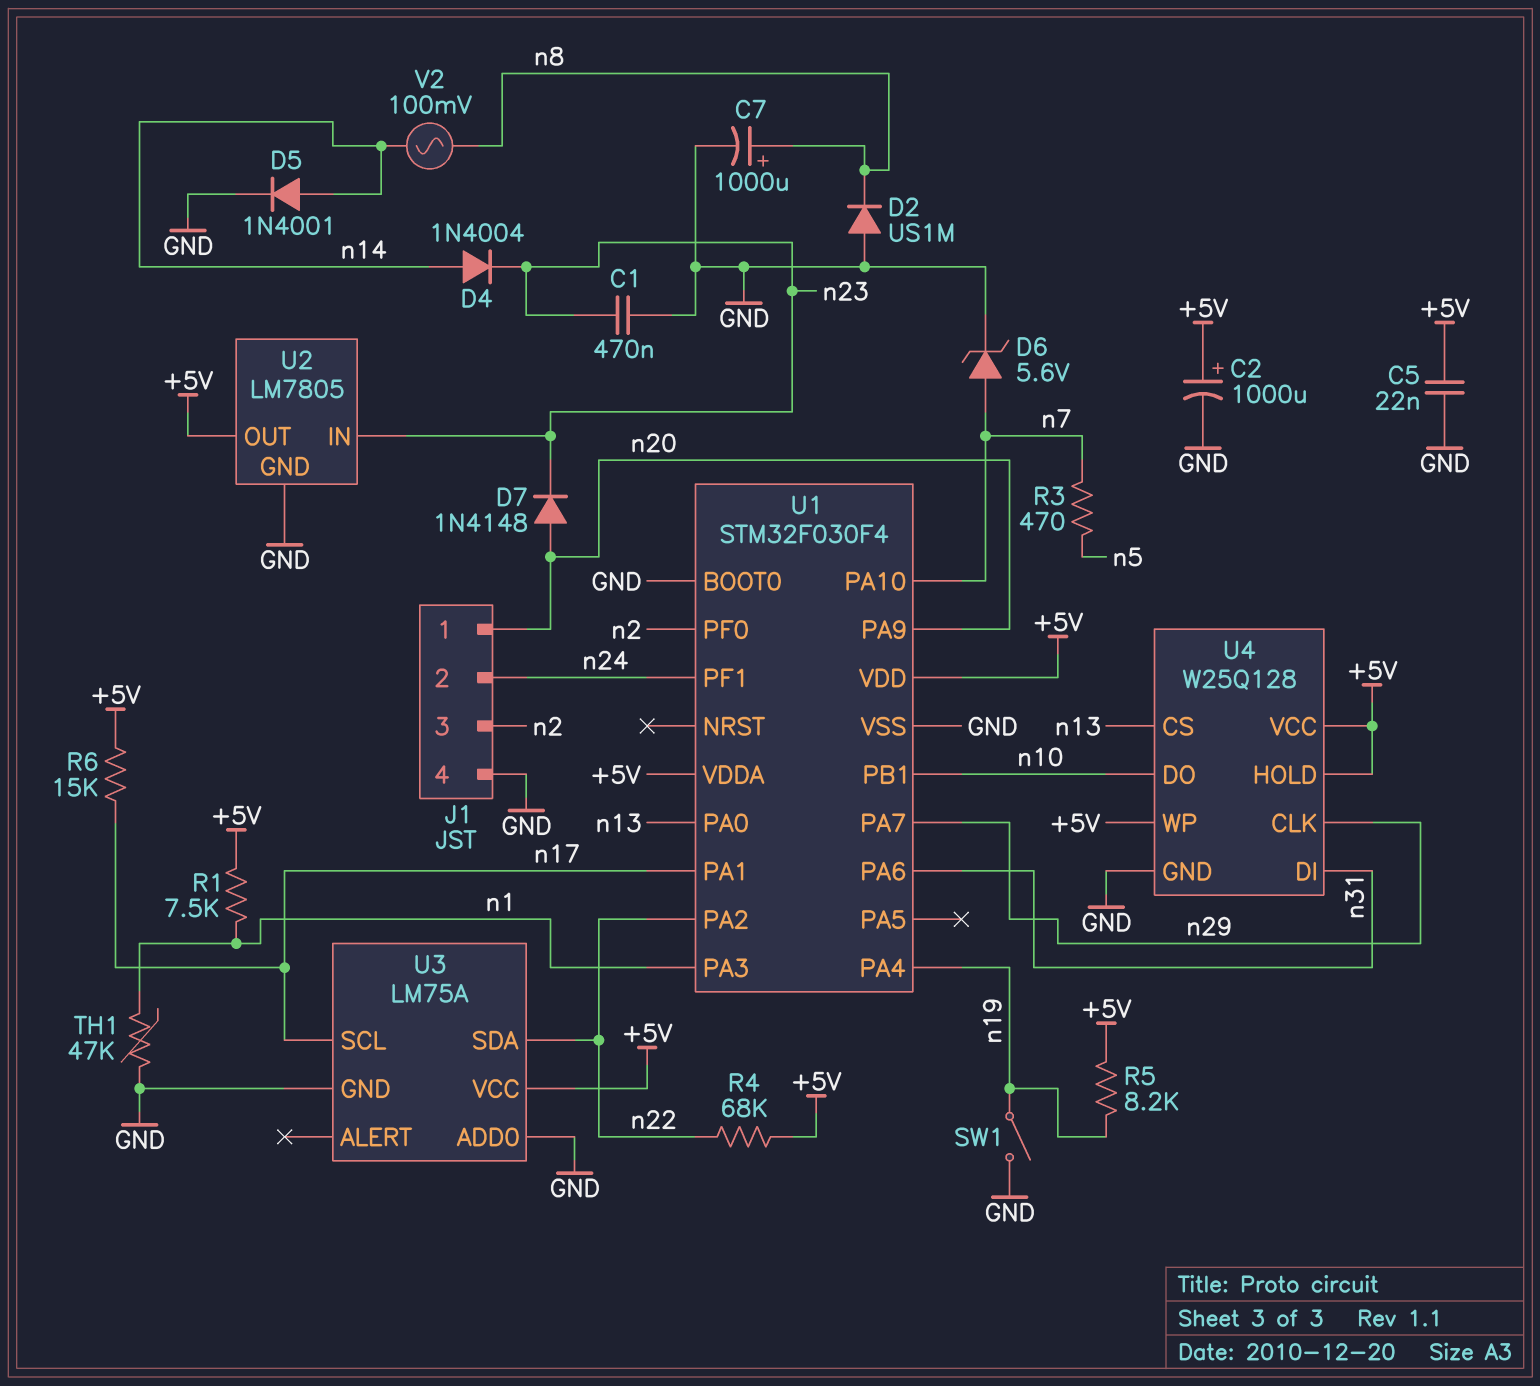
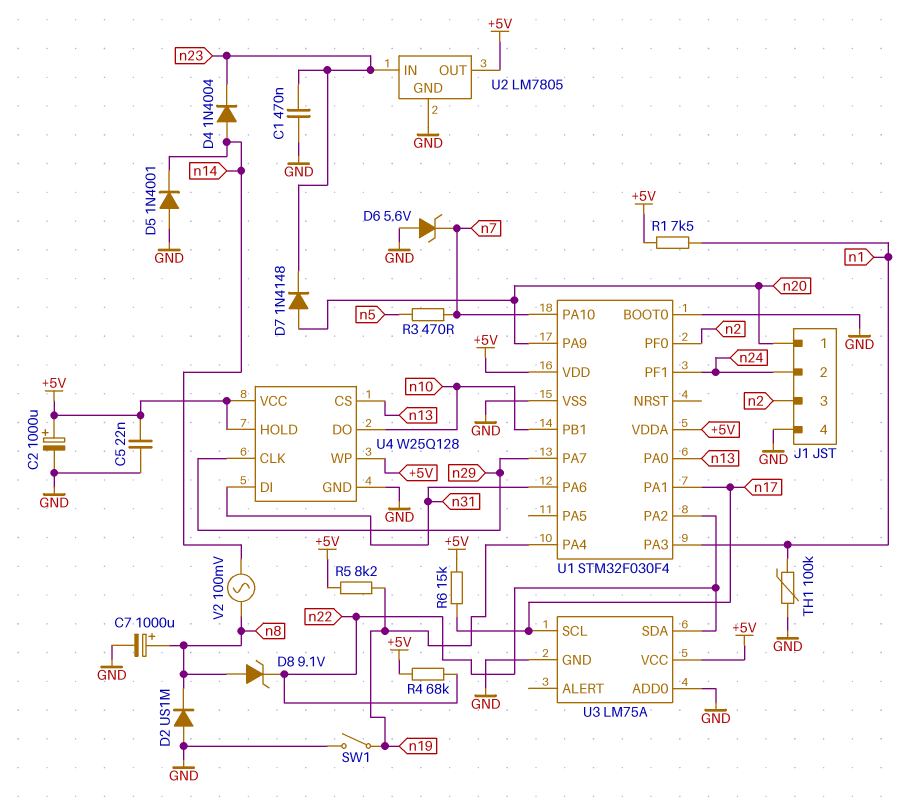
D5: diode 1N4001 (A n14, K GND) -> diode 1N4001 (A GND, K n14)
D6: zener 5.6V (A n7, K GND) -> zener 5.6V (A GND, K n7)
D8: none -> zener 9.1V (A n8, K n22)
TH1: 47k (GND, n1) -> 100k (GND, n1)

